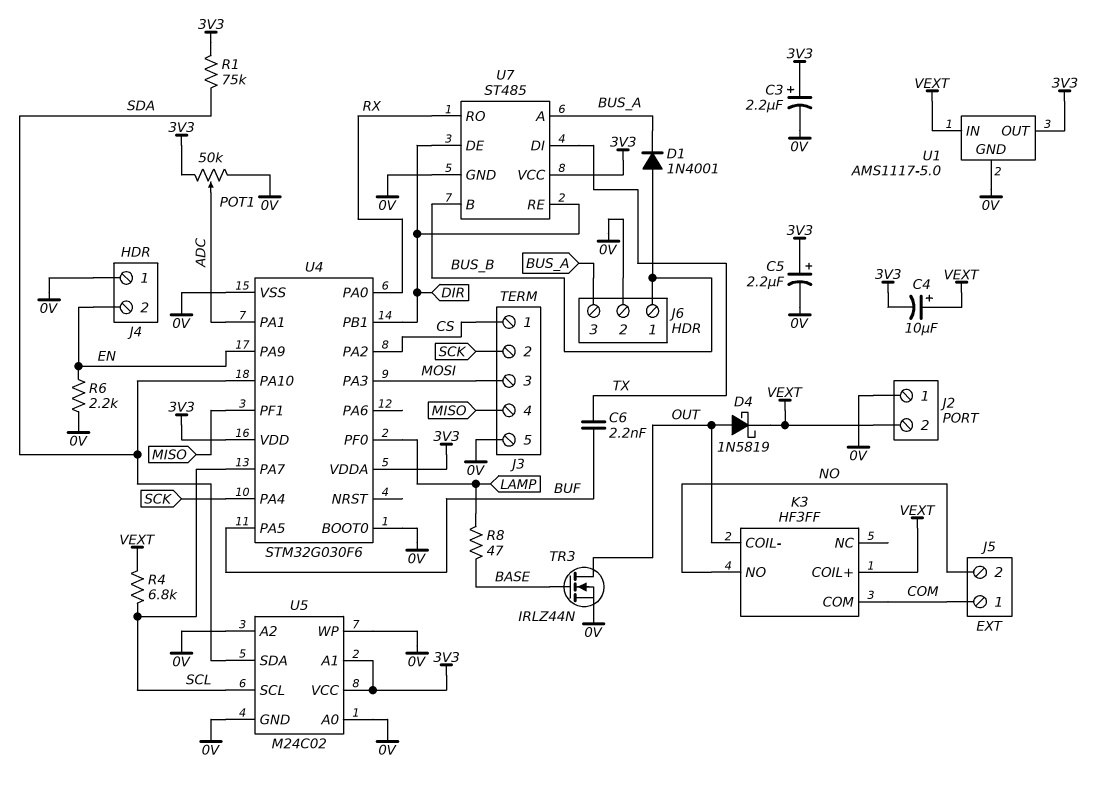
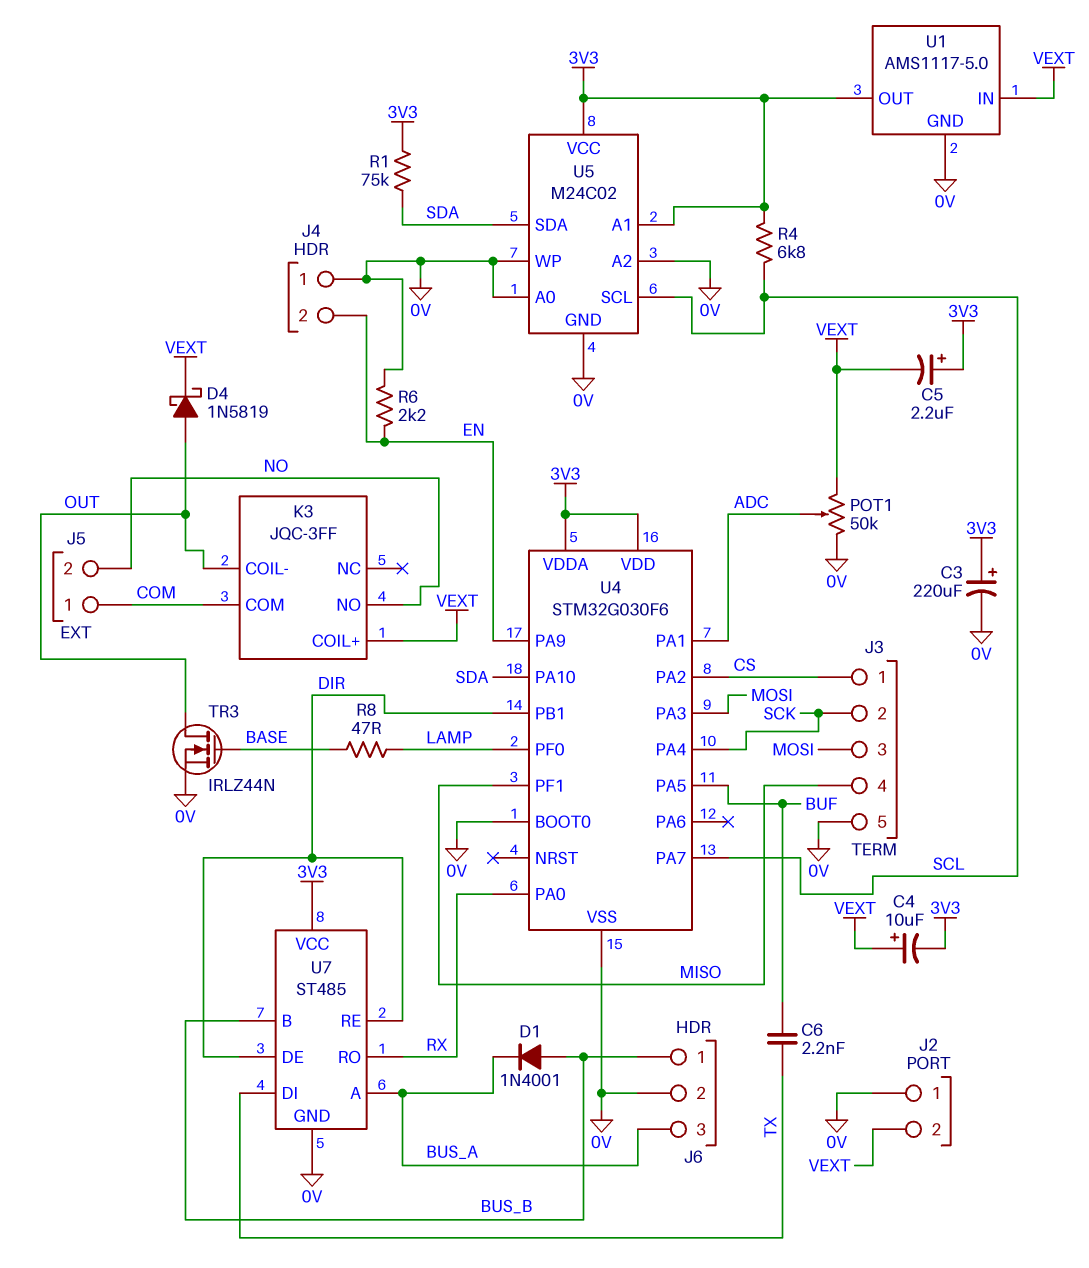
C3: 2.2uF (plus 3V3, minus 0V) -> 220uF (plus 3V3, minus 0V)
C5: 2.2uF (plus 3V3, minus 0V) -> 2.2uF (plus 3V3, minus VEXT)
K3: HF3FF -> JQC-3FF
POT1: 50k (0V, 3V3, wiper ADC) -> 50k (0V, VEXT, wiper ADC)
R4: 6.8k (SCL, VEXT) -> 6.8k (3V3, SCL)

